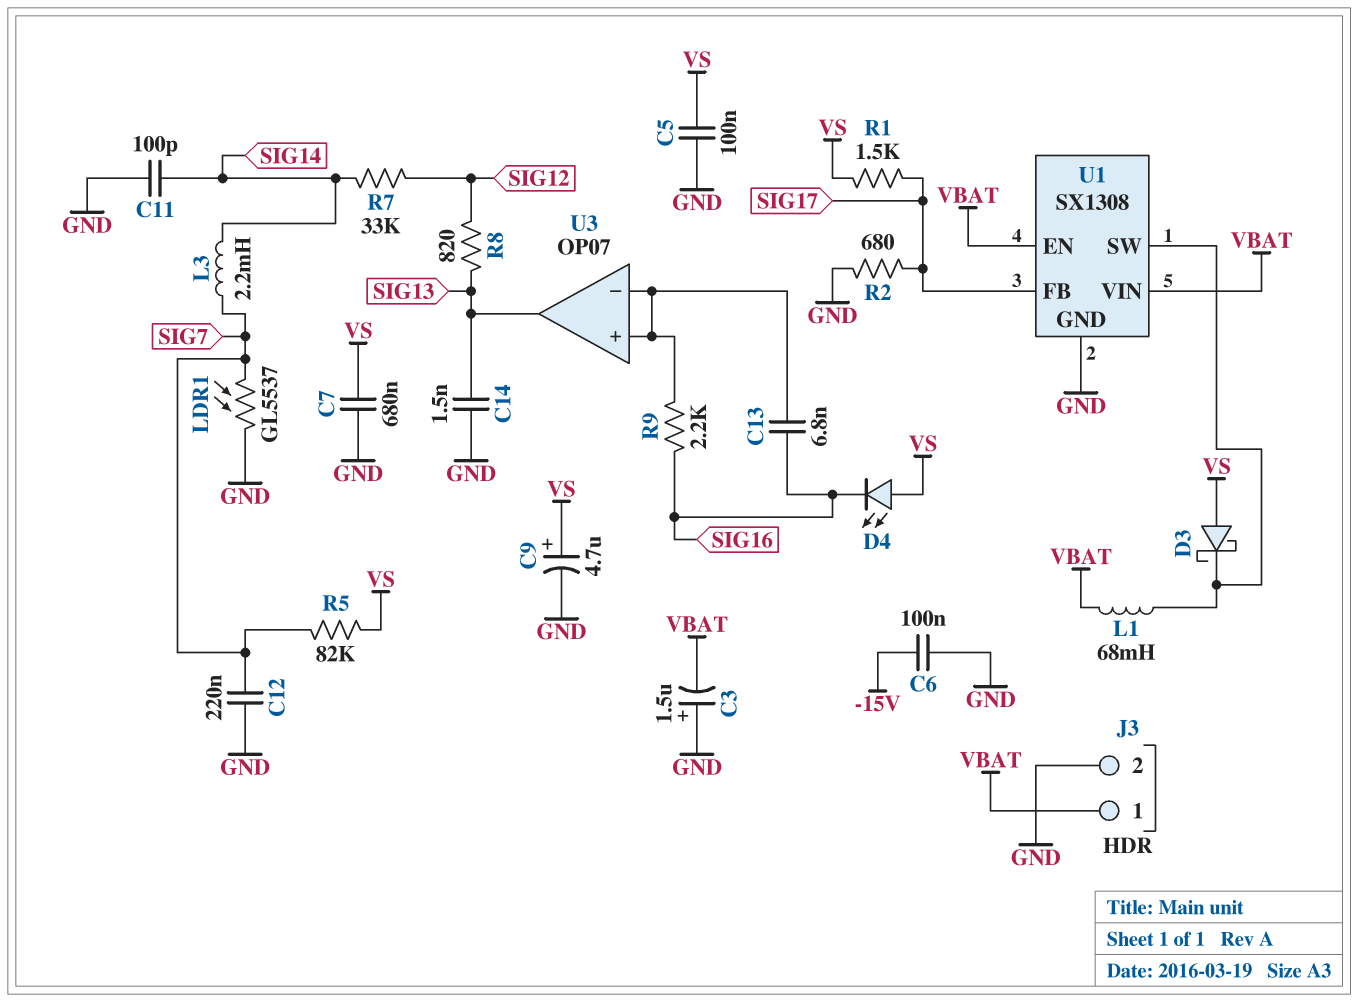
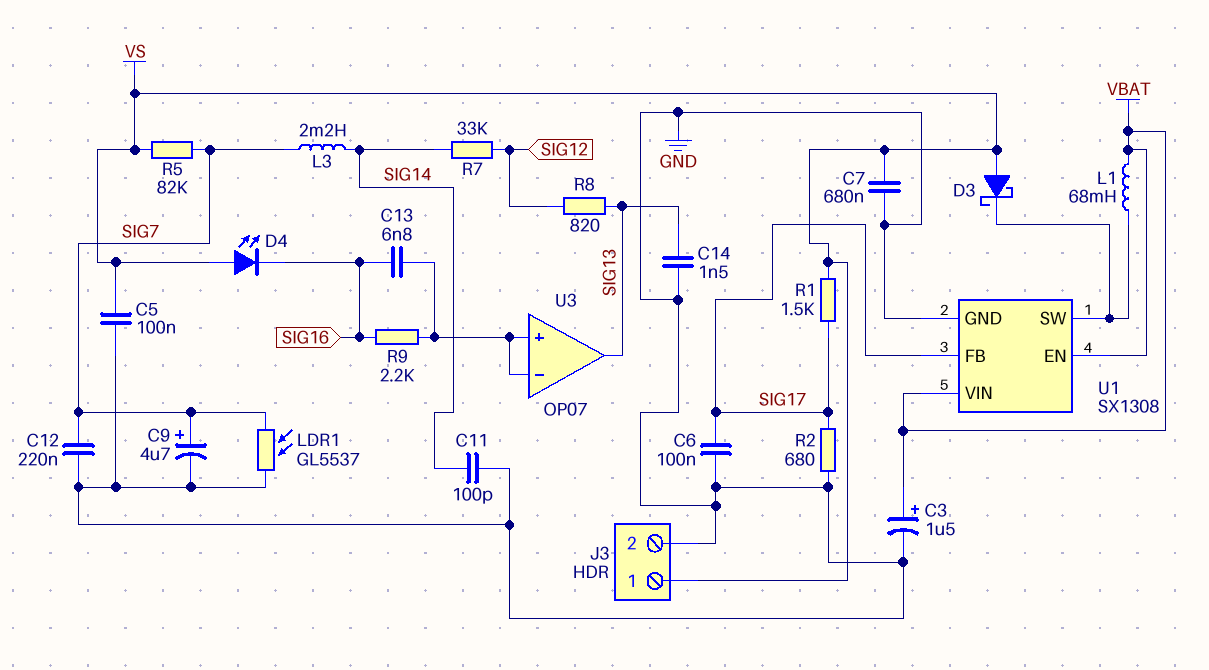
C3: 1.5uF (plus GND, minus VBAT) -> 1.5uF (plus VBAT, minus GND)
C6: 100nF (-15V, GND) -> 100nF (GND, SIG17)
C9: 4.7uF (plus VS, minus GND) -> 4.7uF (plus SIG7, minus GND)
J3 pin 1: VBAT -> VS

